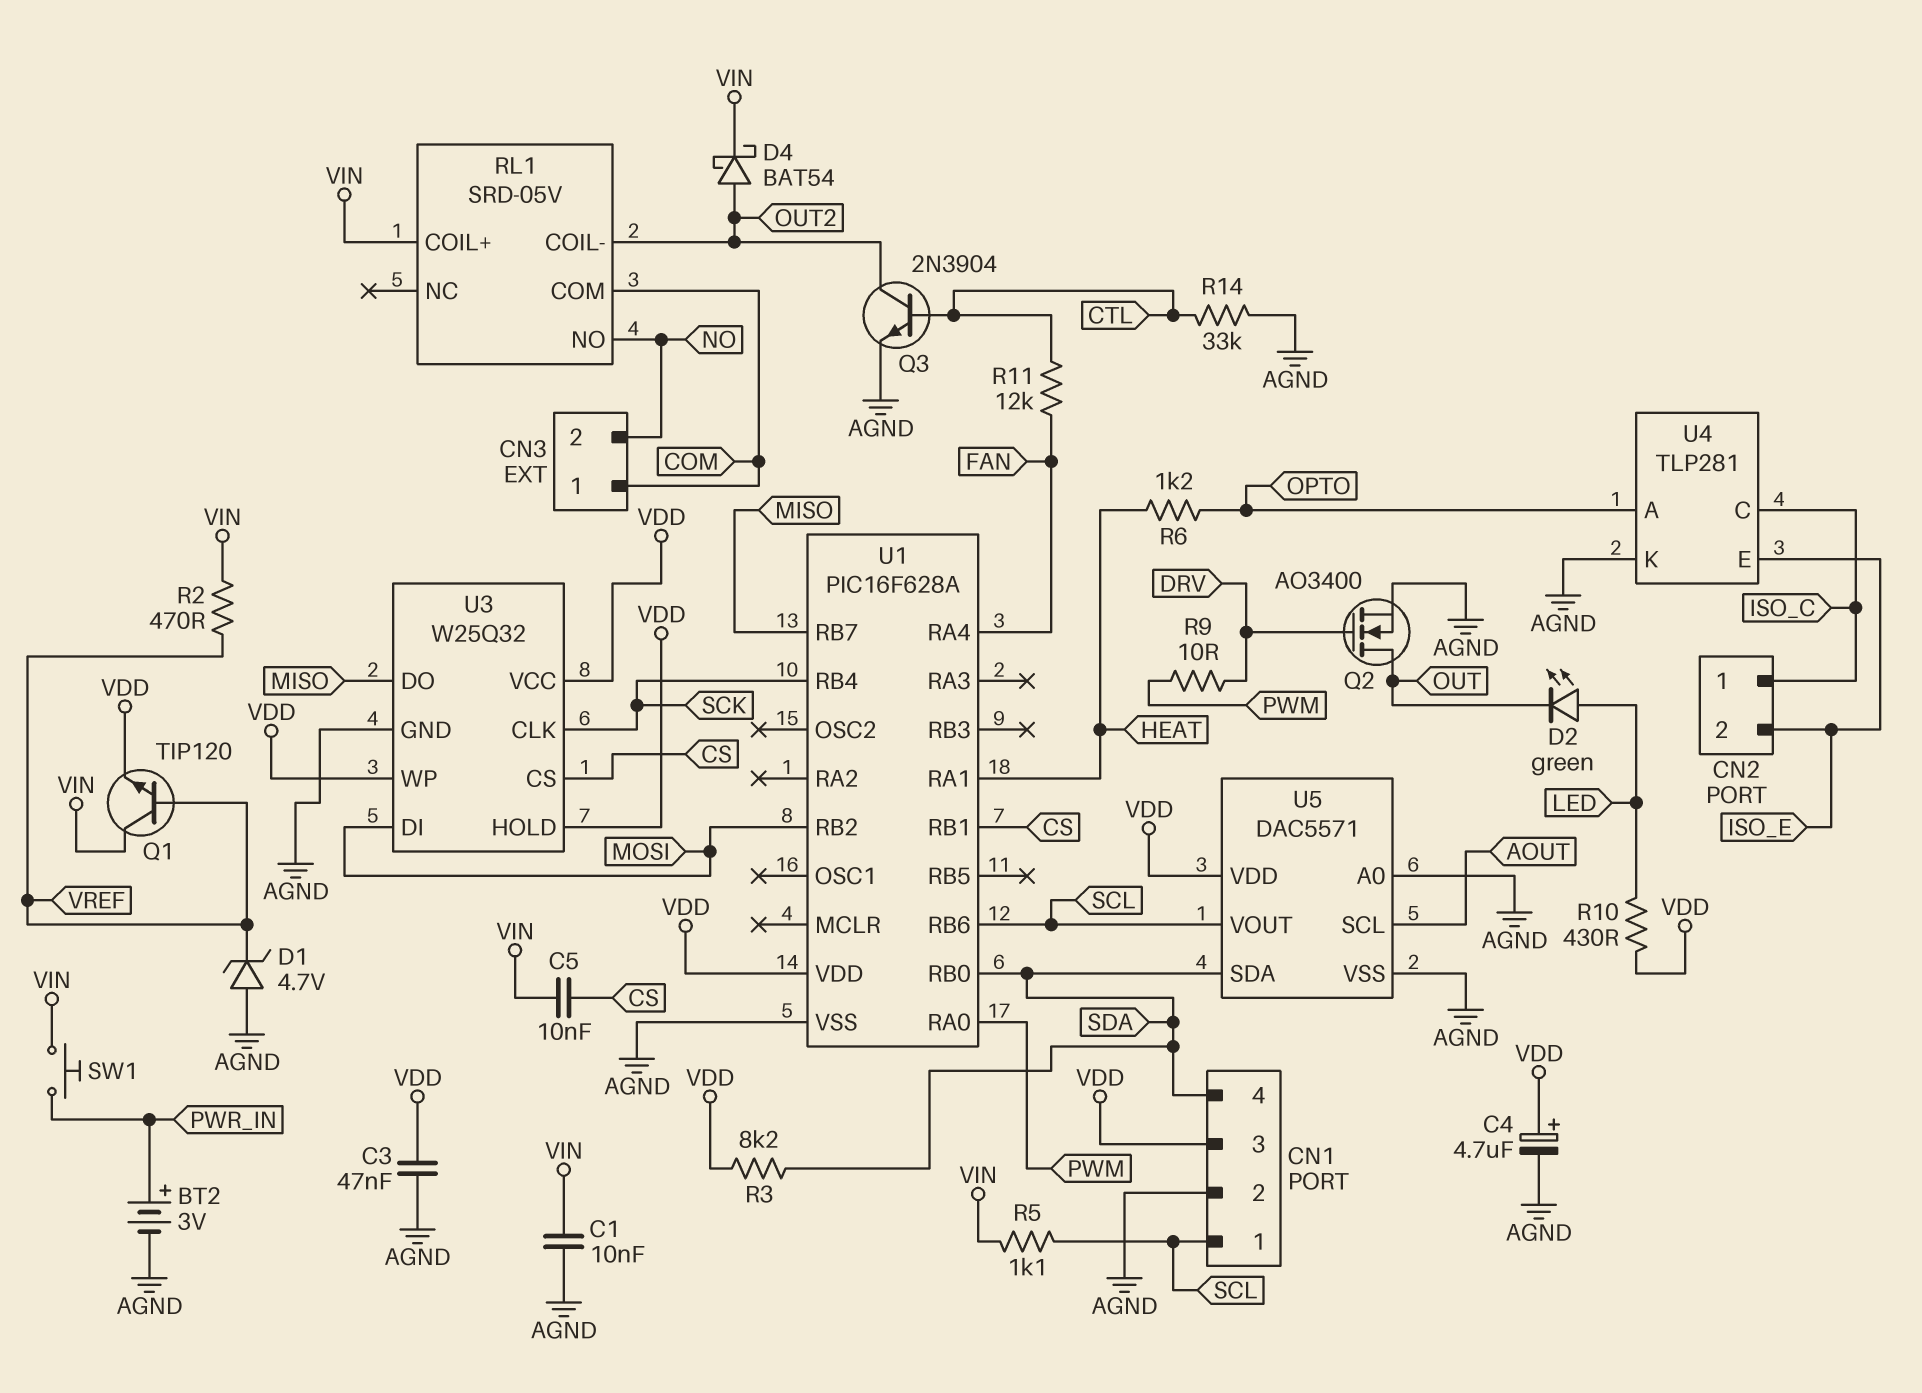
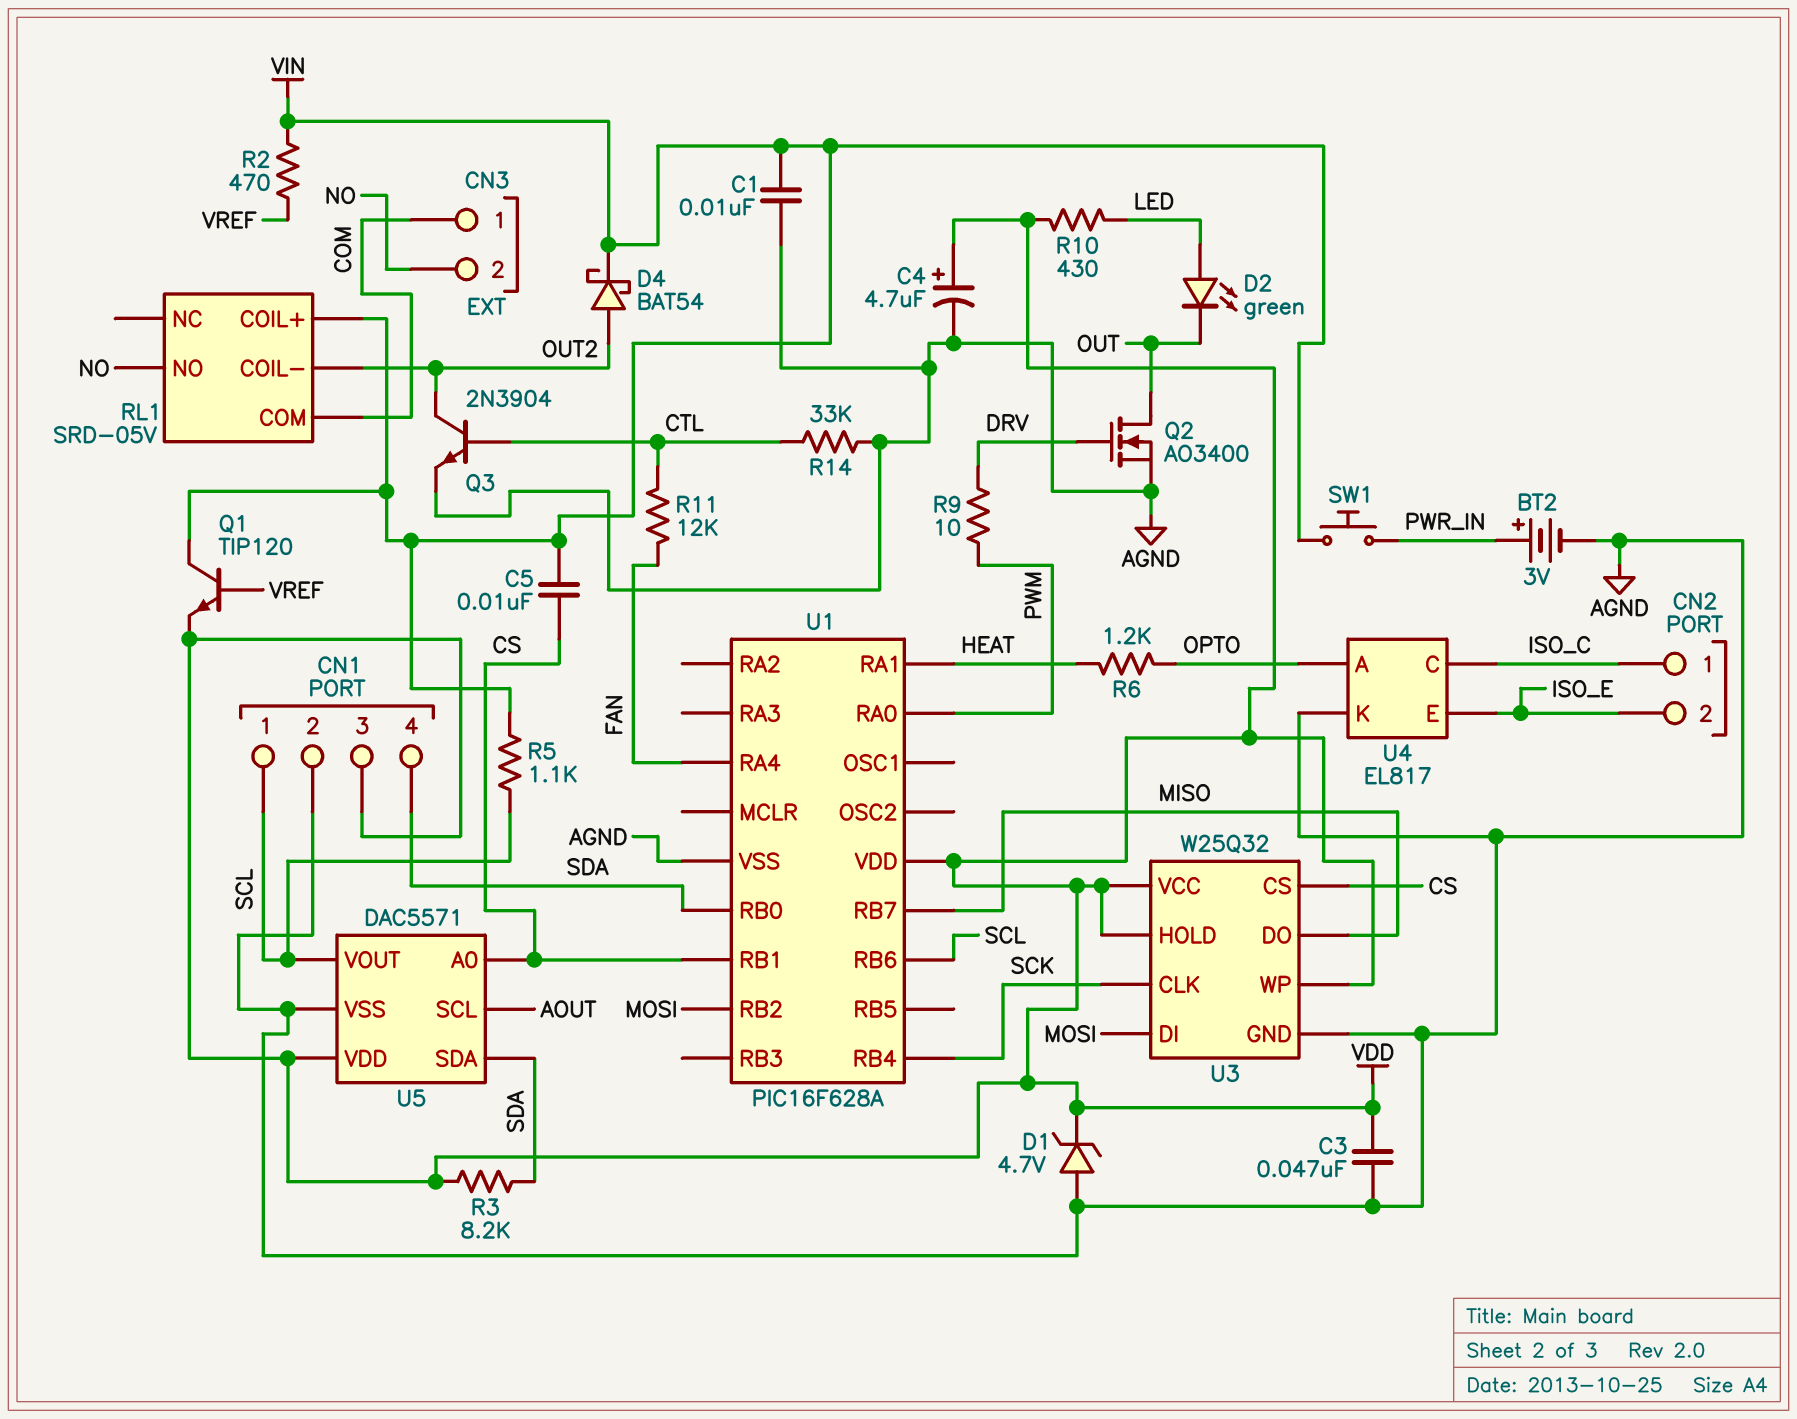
D1: zener 4.7V (A AGND, K VREF) -> zener 4.7V (A AGND, K VDD)
U4: TLP281 -> EL817
U5 pin A0: AGND -> CS

